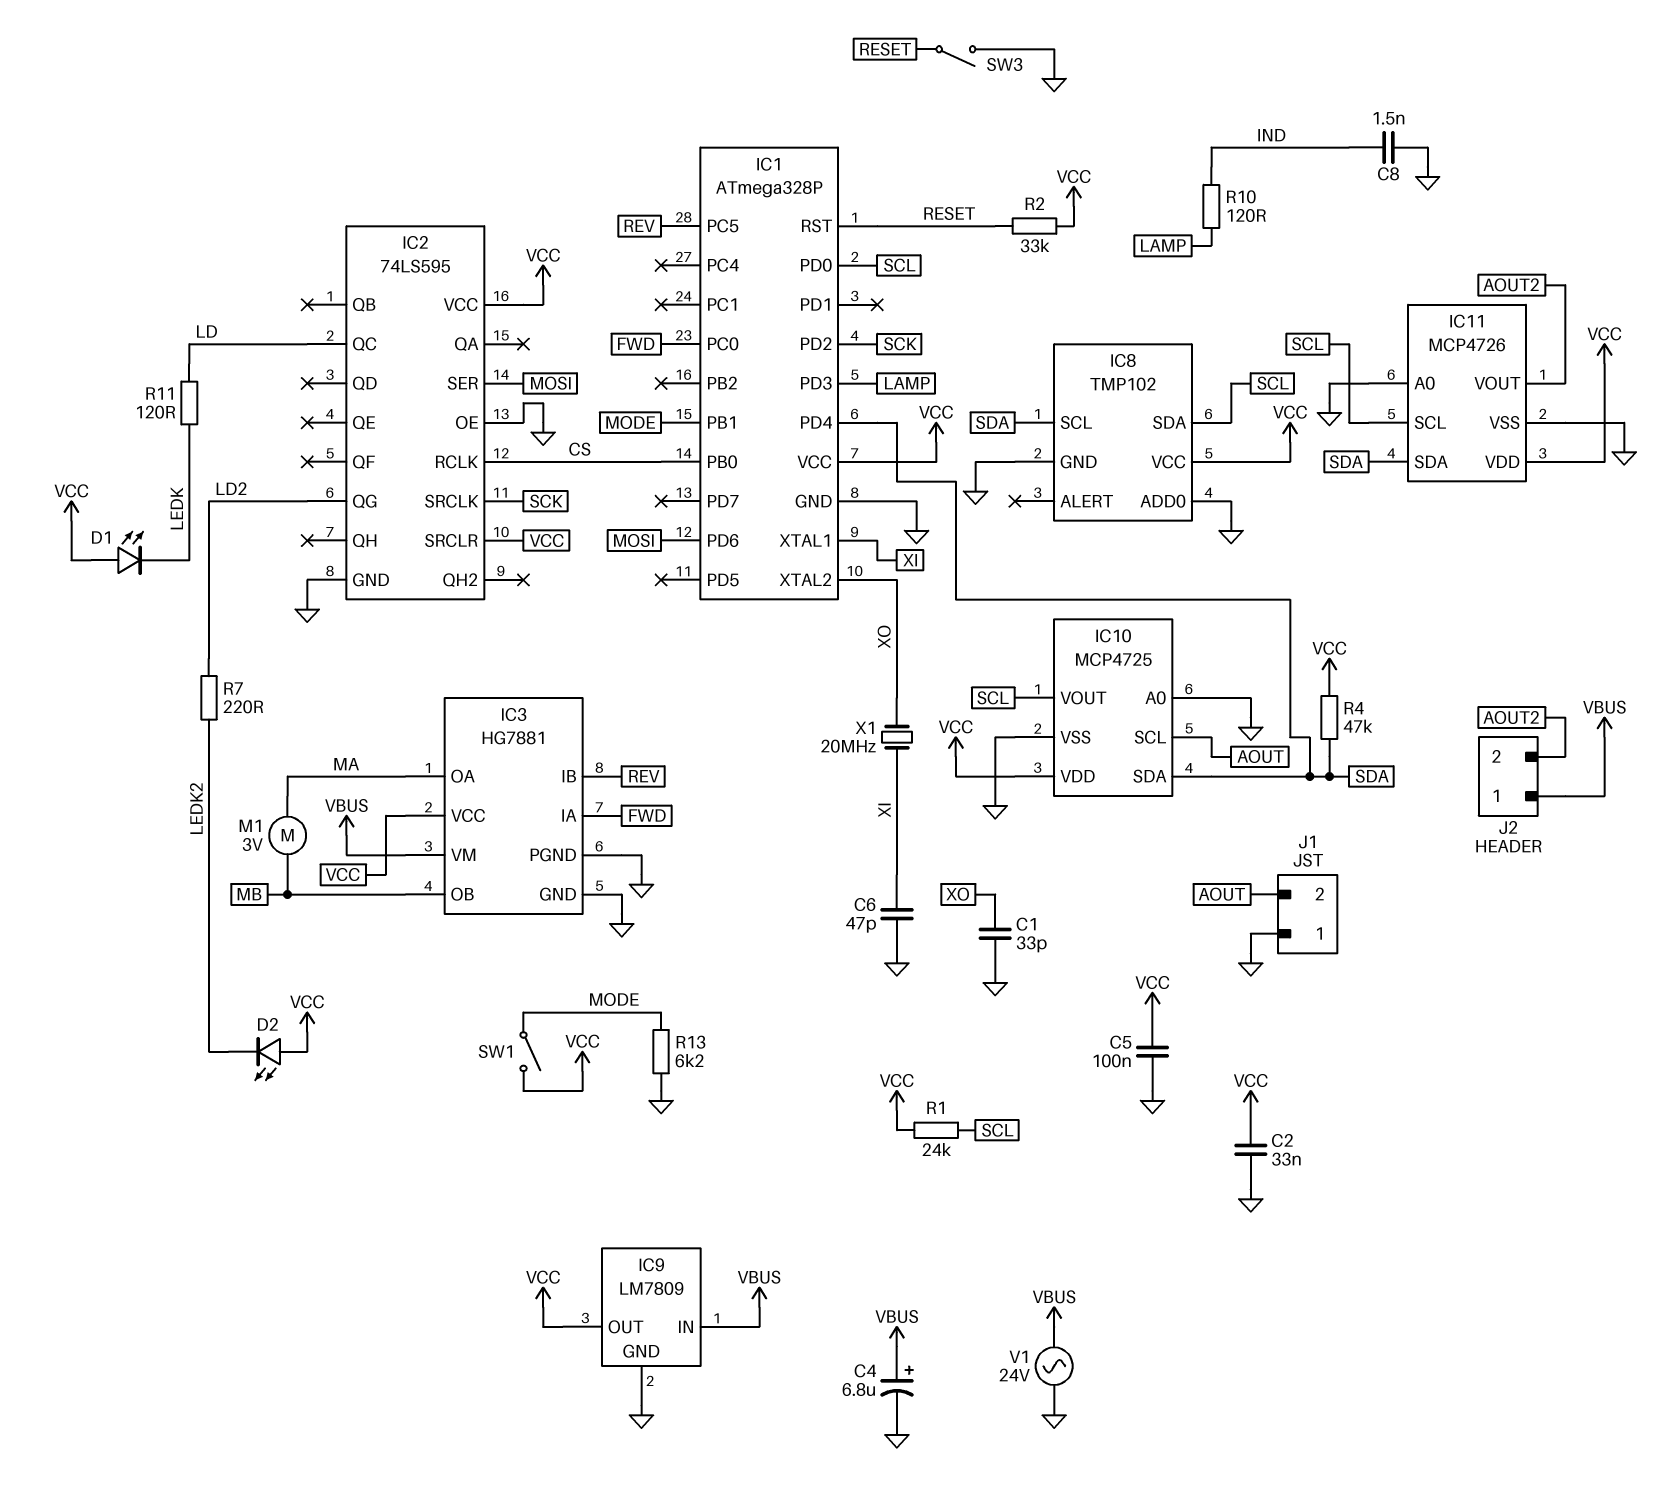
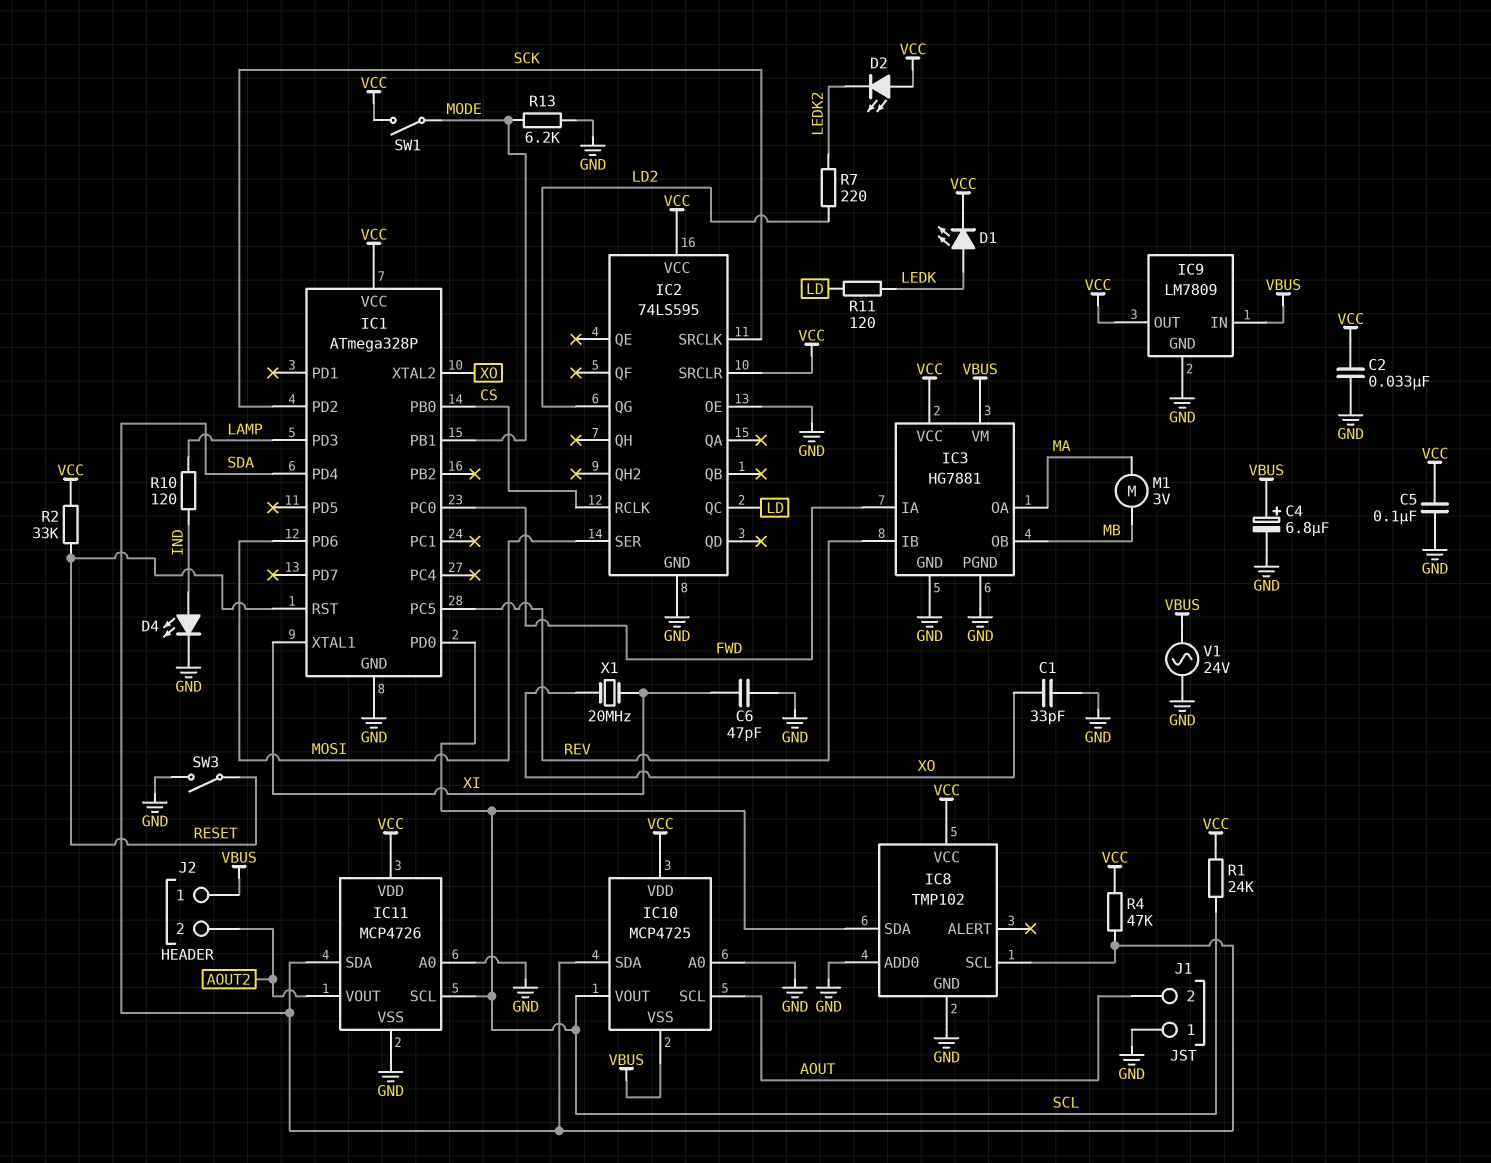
C8: 1.5nF (GND, IND) -> none
D1: LED (A VCC, K LEDK) -> LED (A LEDK, K VCC)
D4: none -> LED (A IND, K GND)
IC10 pin VSS: GND -> VBUS

